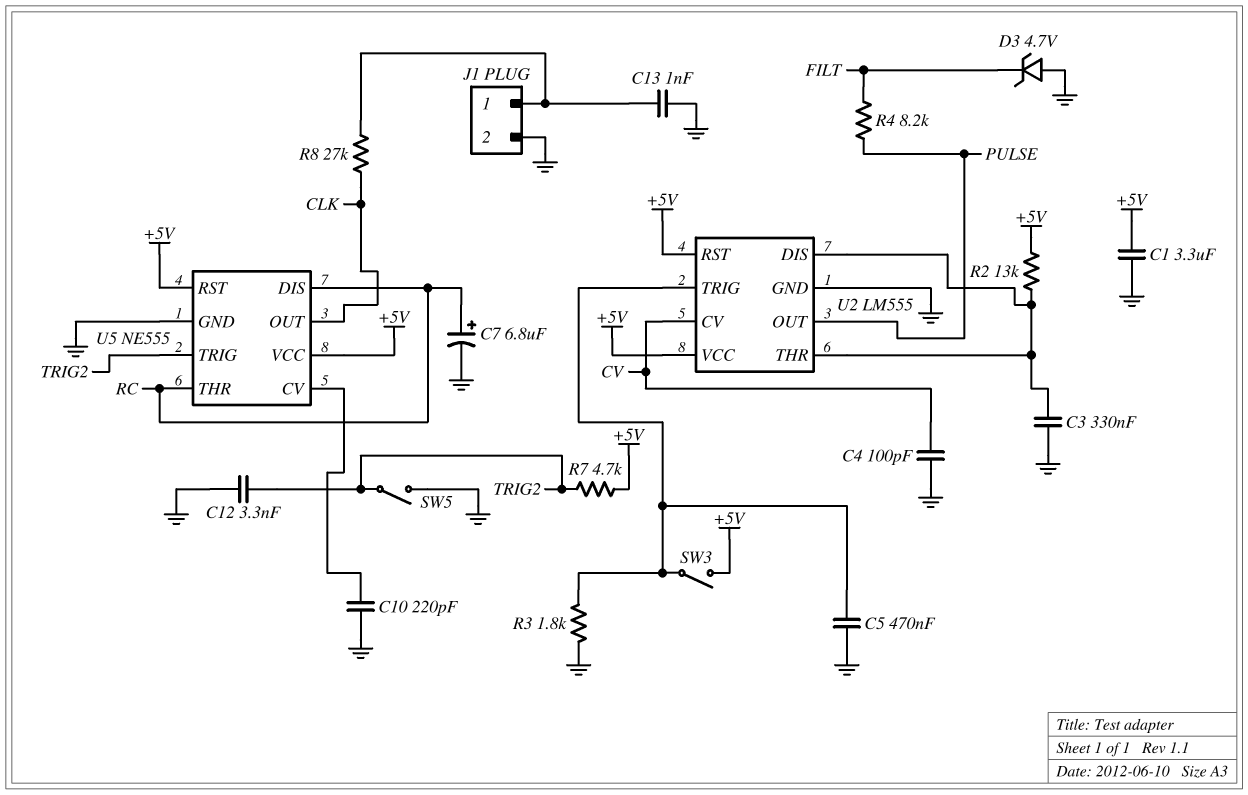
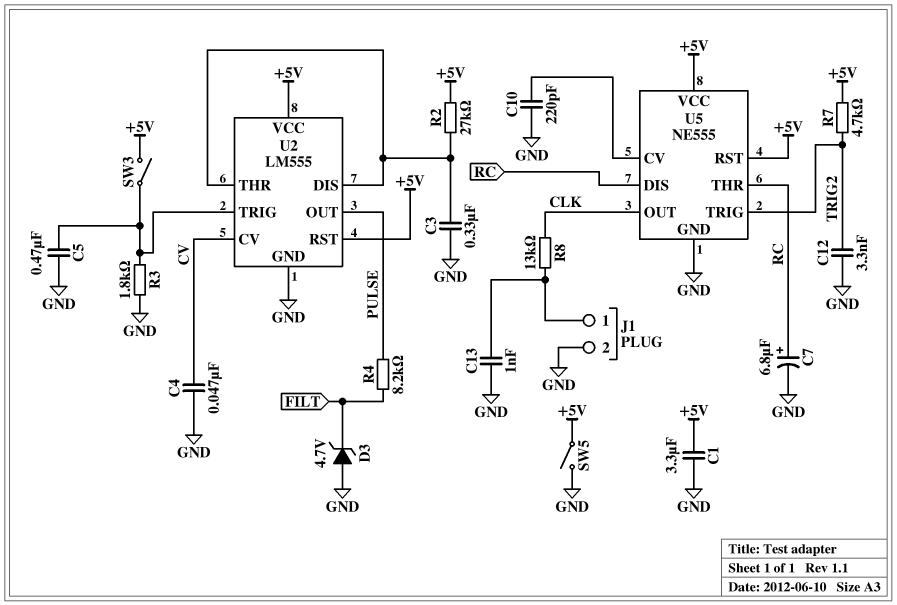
C4: 100pF (CV, GND) -> 47nF (CV, GND)
R2: 13k (+5V, U2/DIS) -> 27k (+5V, U2/DIS)
R8: 27k (CLK, J1/1) -> 13k (CLK, J1/1)
SW5: switch (GND, TRIG2) -> switch (+5V, GND)

